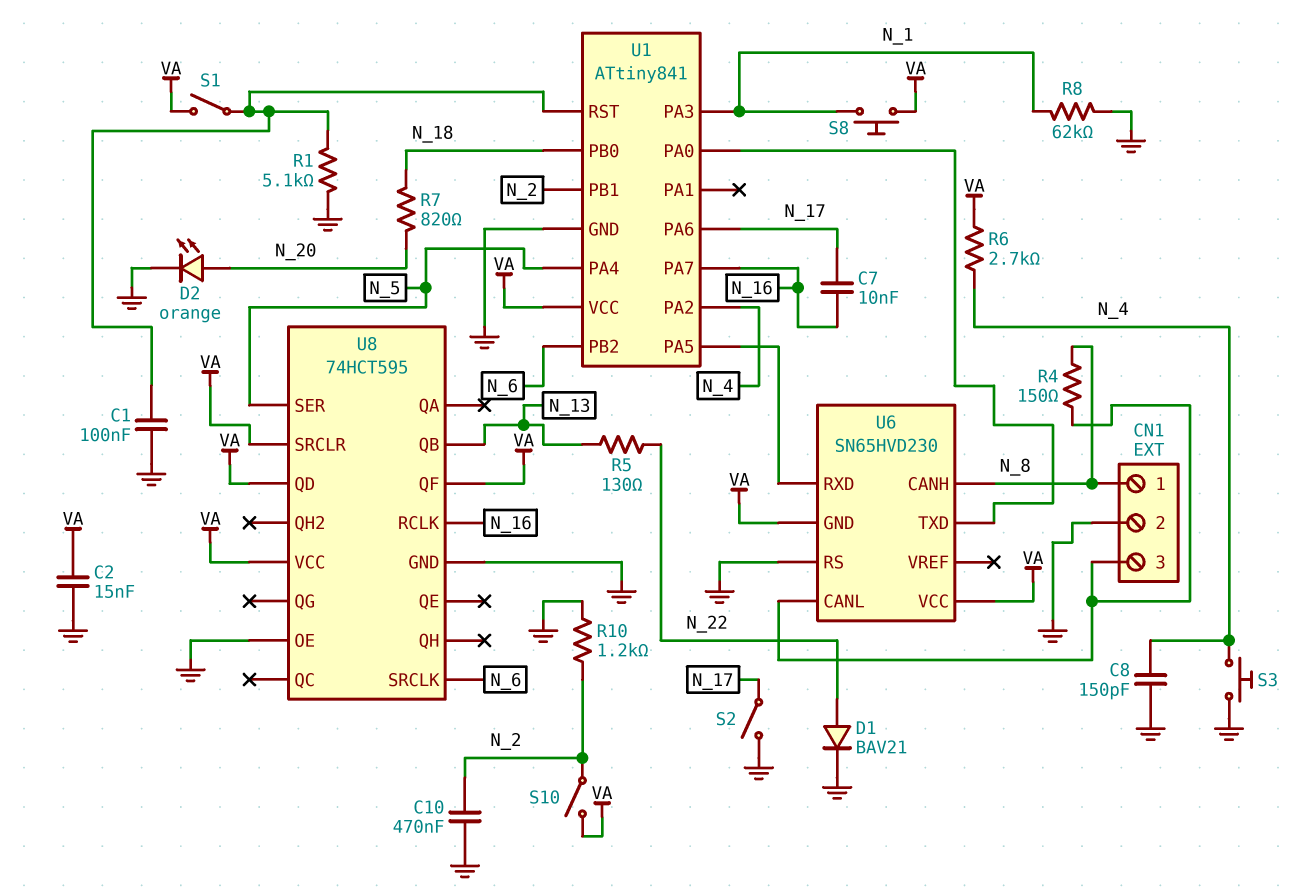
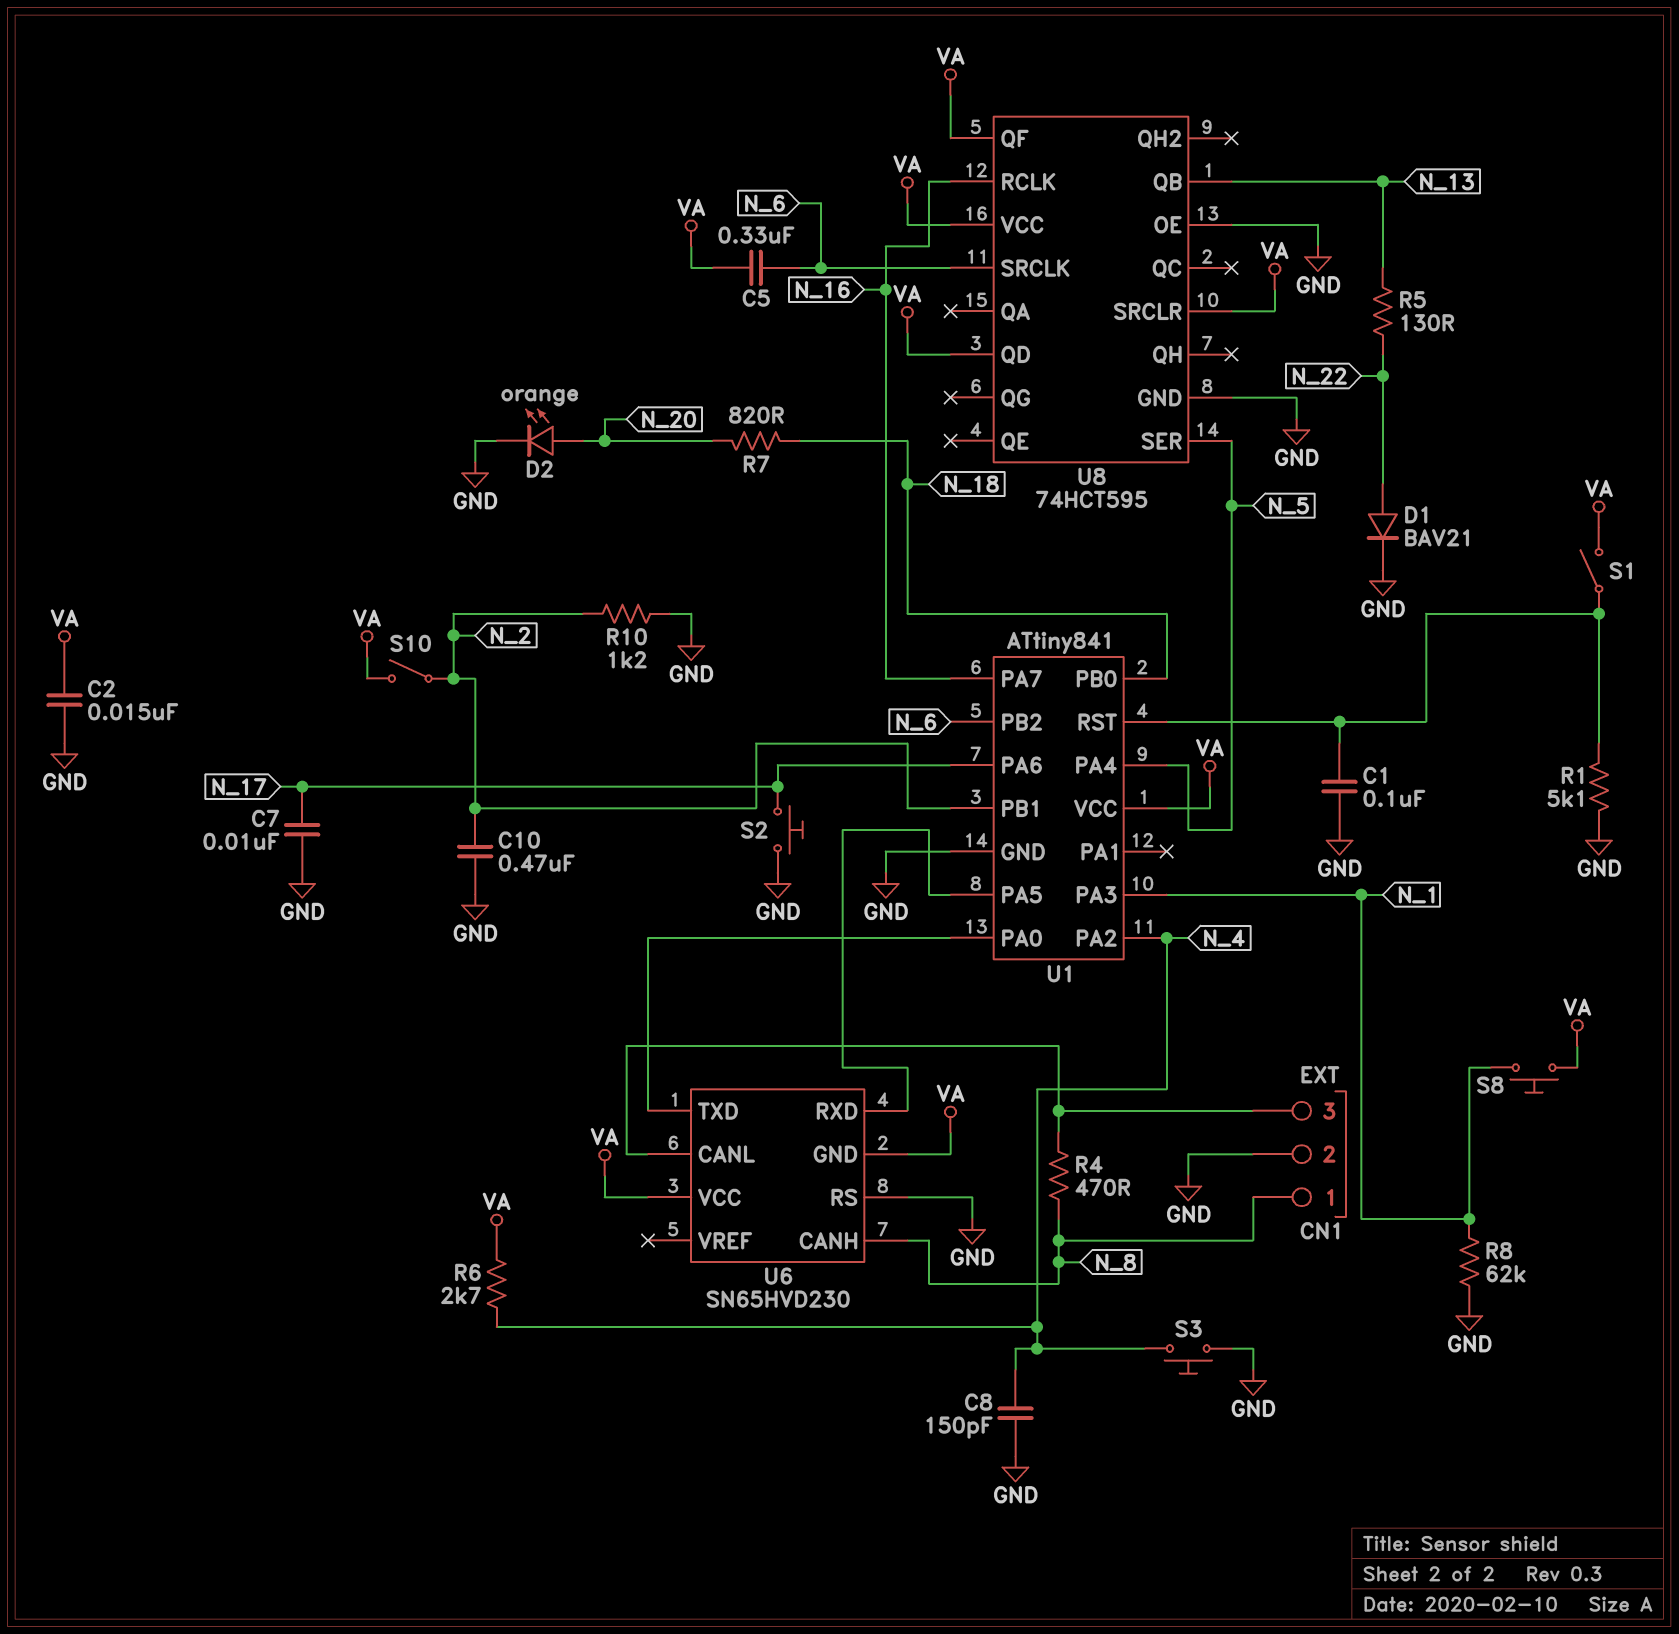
C5: none -> 330nF (N_6, VA)
C7: 10nF (N_16, N_17) -> 10nF (GND, N_17)
R4: 150 (CN1/3, N_8) -> 470 (CN1/3, N_8)
S2: switch (GND, N_17) -> button (GND, N_17)

